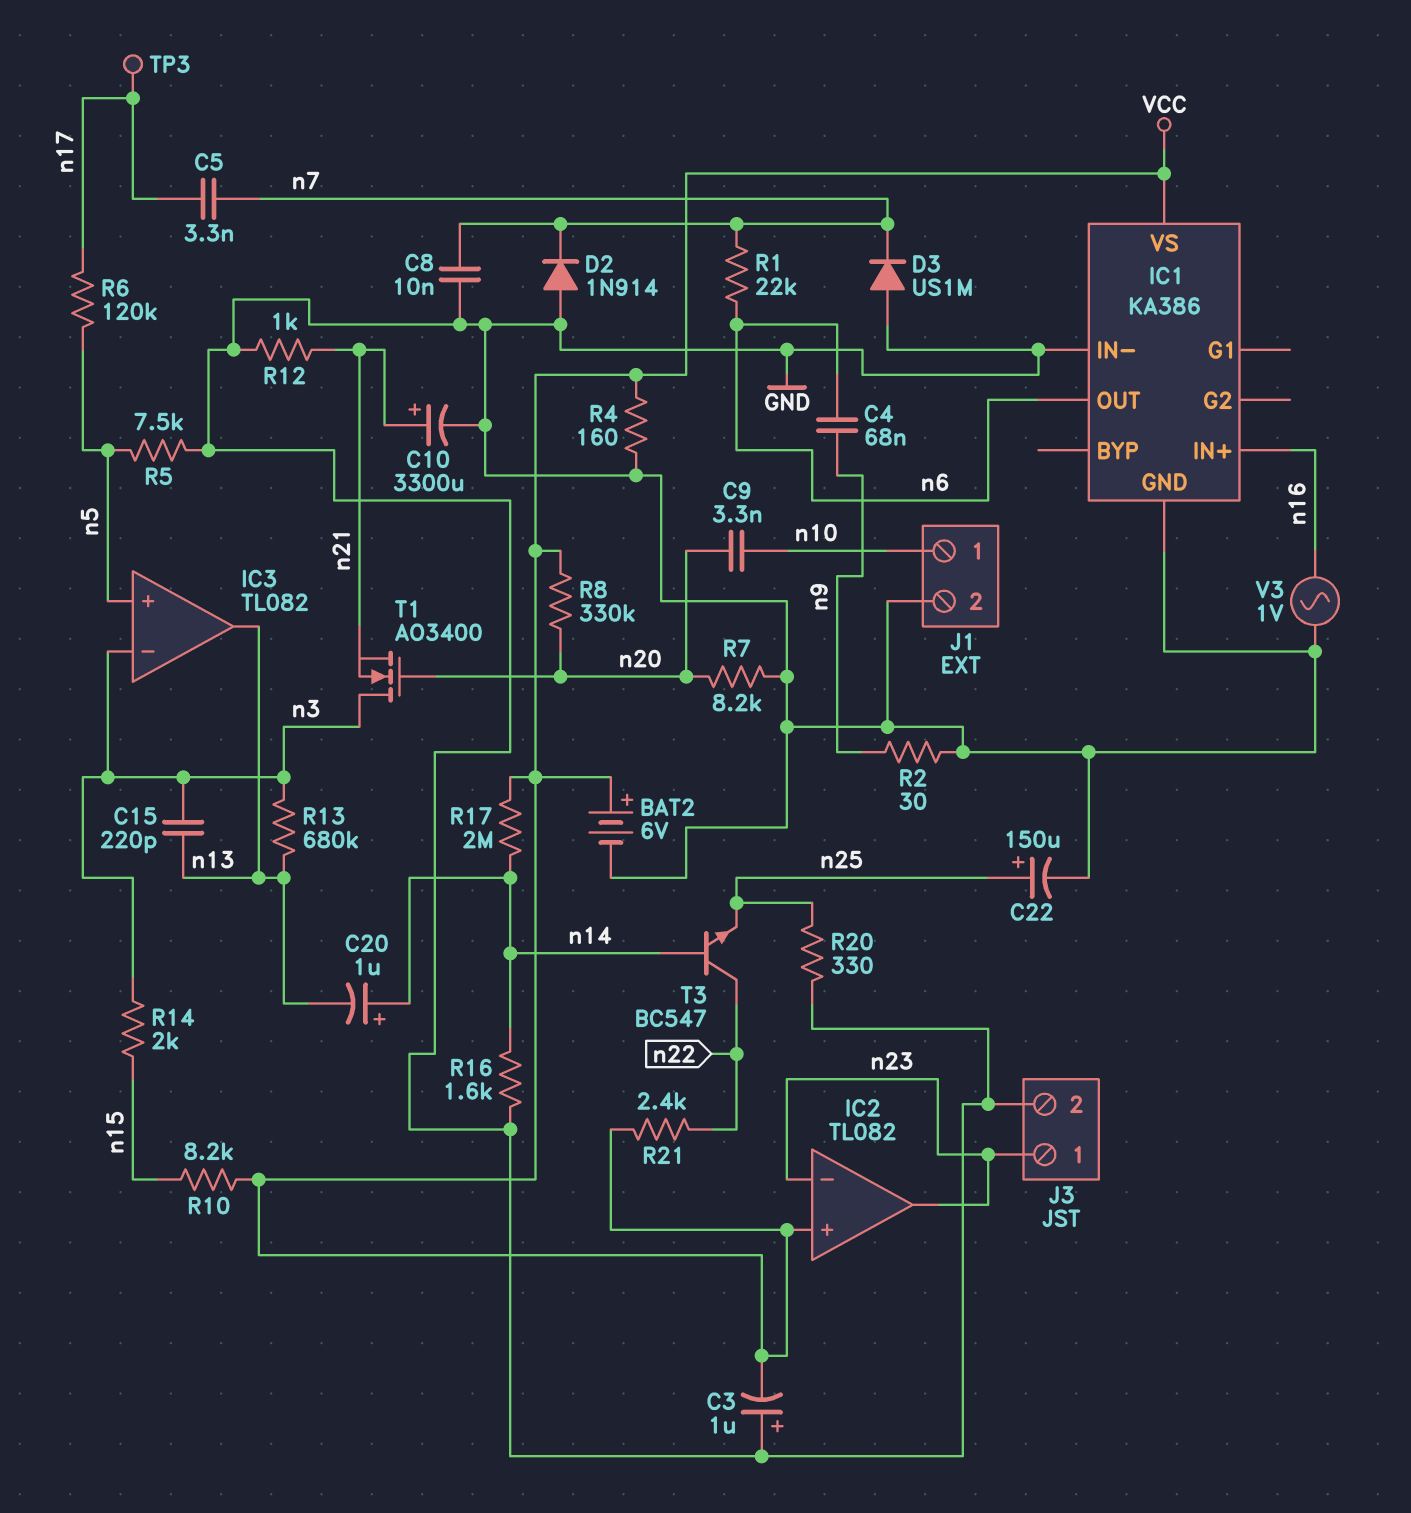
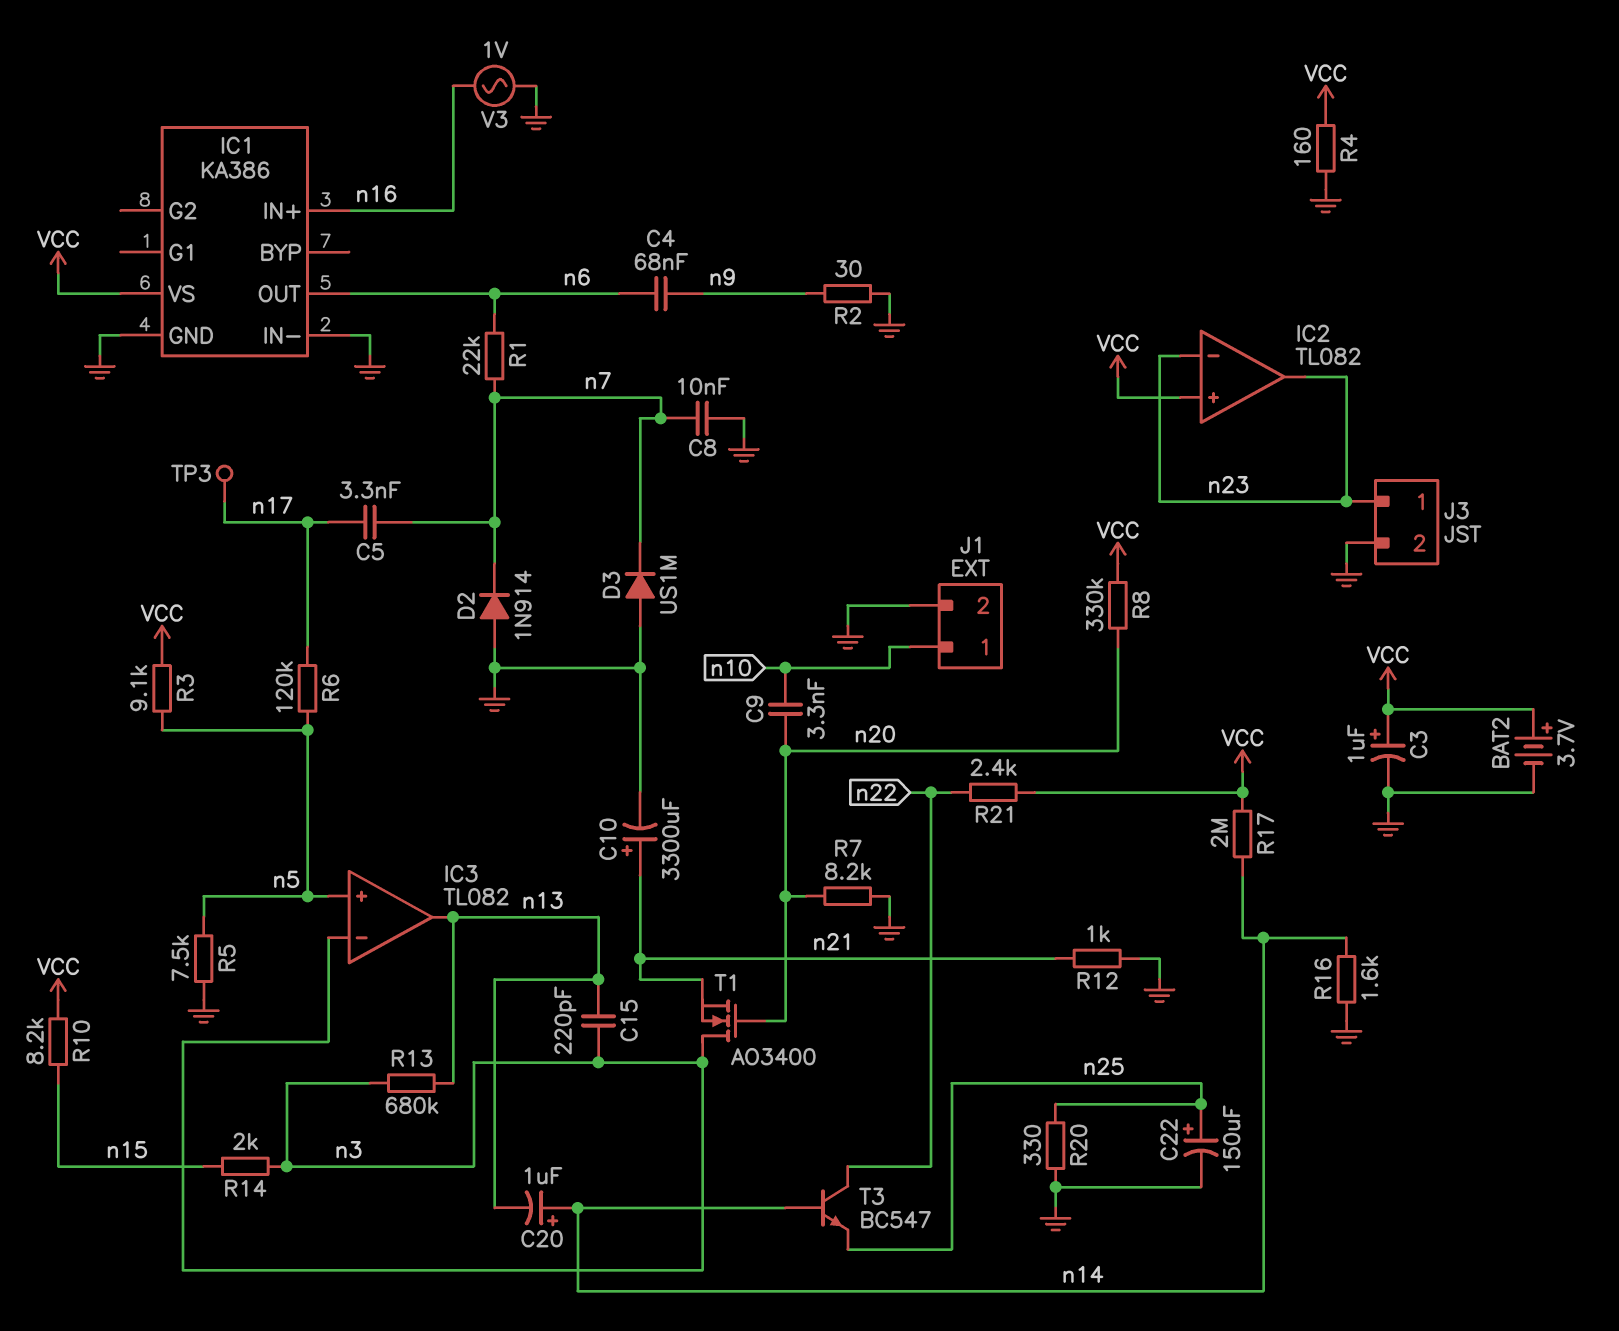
BAT2: 6V (plus VCC, minus GND) -> 3.7V (plus VCC, minus GND)
C3: 1uF (plus GND, minus VCC) -> 1uF (plus VCC, minus GND)
R3: none -> 9.1k (VCC, n5)

